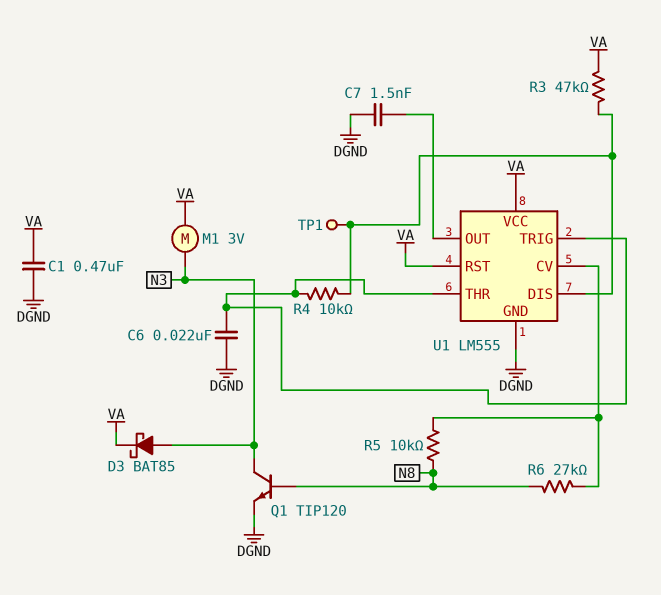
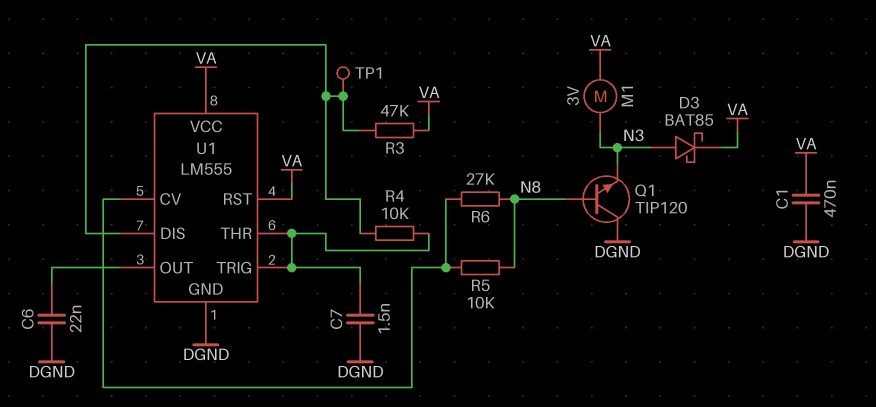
C6: 22nF (DGND, U1/THR) -> 22nF (DGND, U1/OUT)
C7: 1.5nF (DGND, U1/OUT) -> 1.5nF (DGND, U1/THR)
Q1: NPN TIP120 (B N8, C N3, E DGND) -> NPN TIP120 (B N8, C DGND, E N3)

